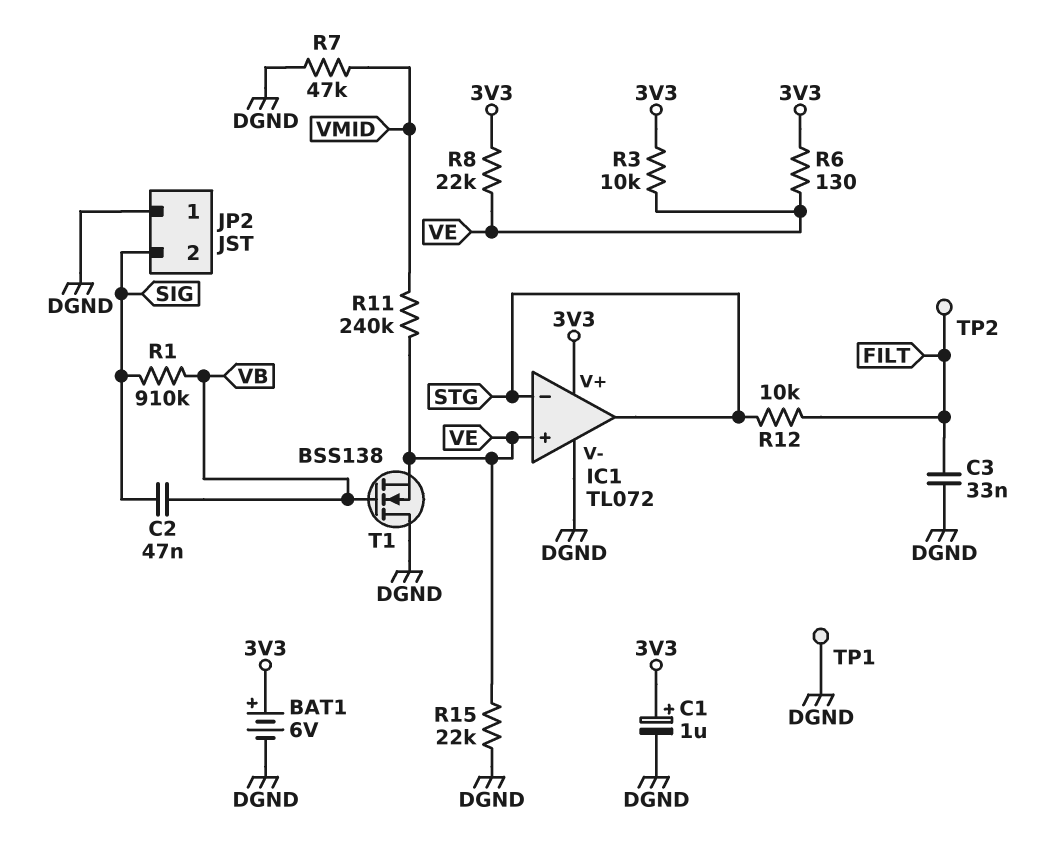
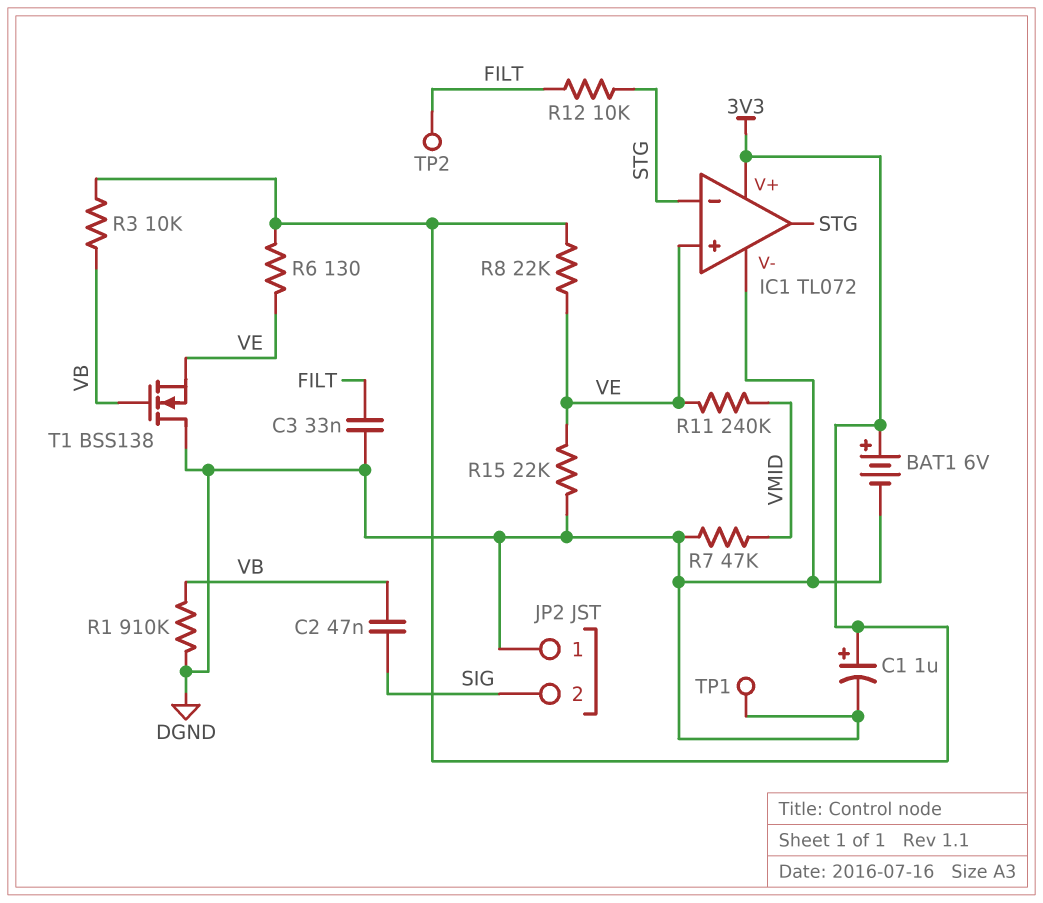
R1: 910k (SIG, VB) -> 910k (DGND, VB)
R3: 10k (3V3, VE) -> 10k (3V3, VB)

